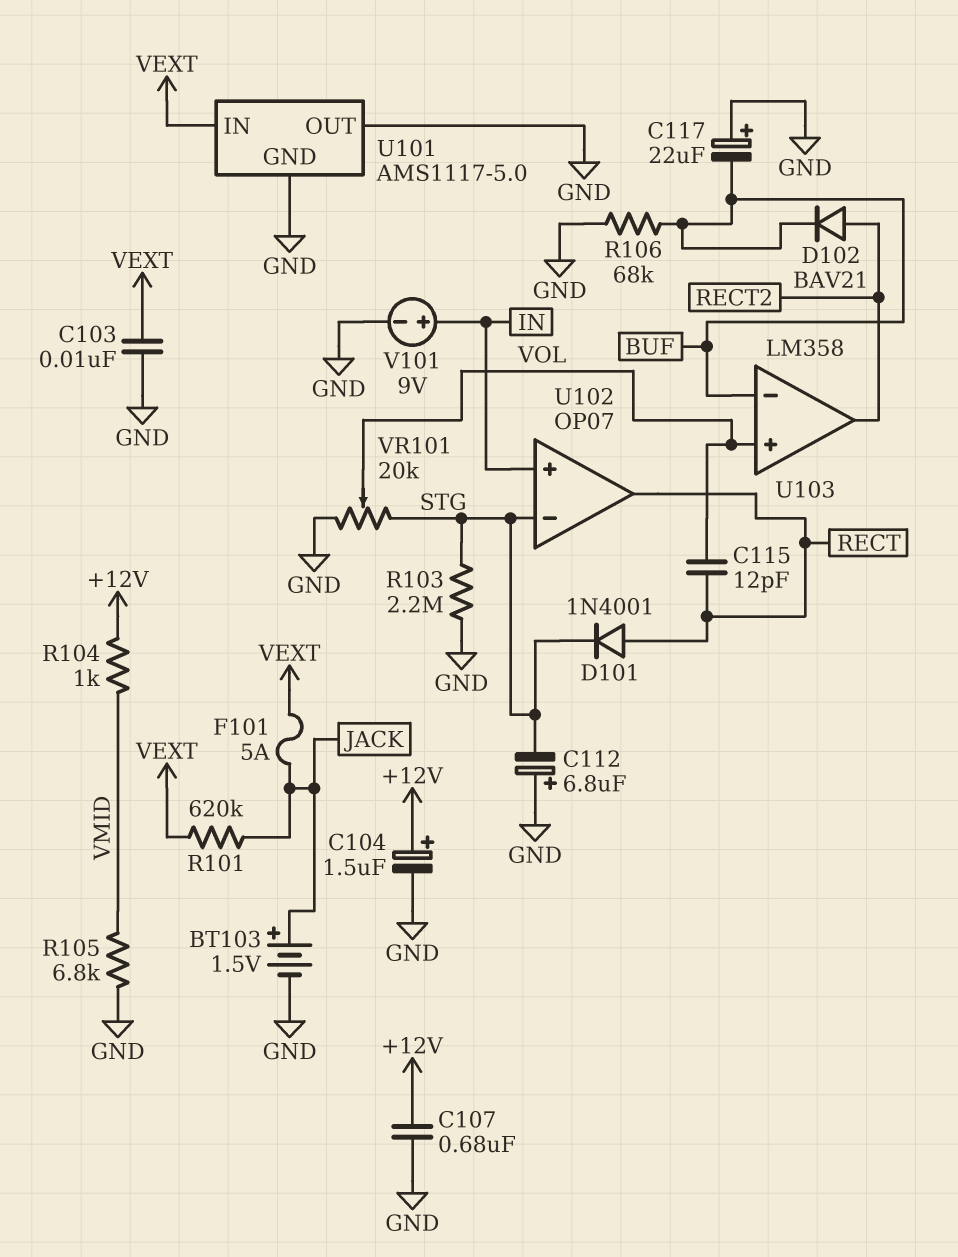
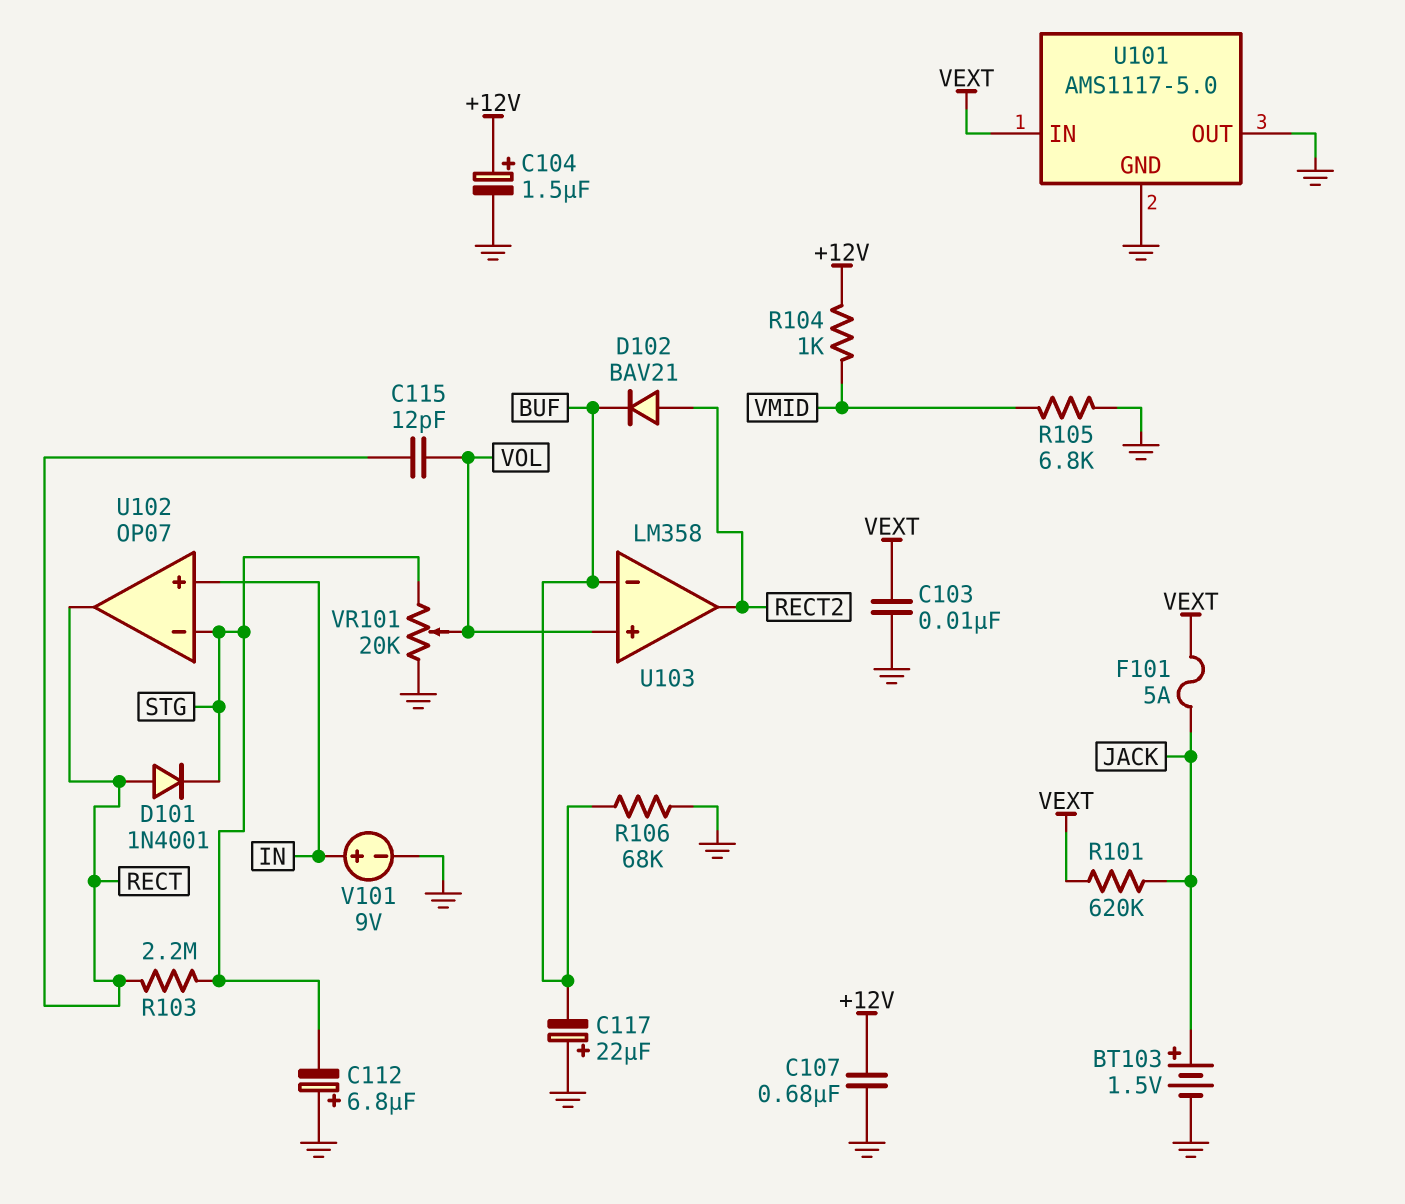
R103: 2.2M (GND, STG) -> 2.2M (RECT, STG)

